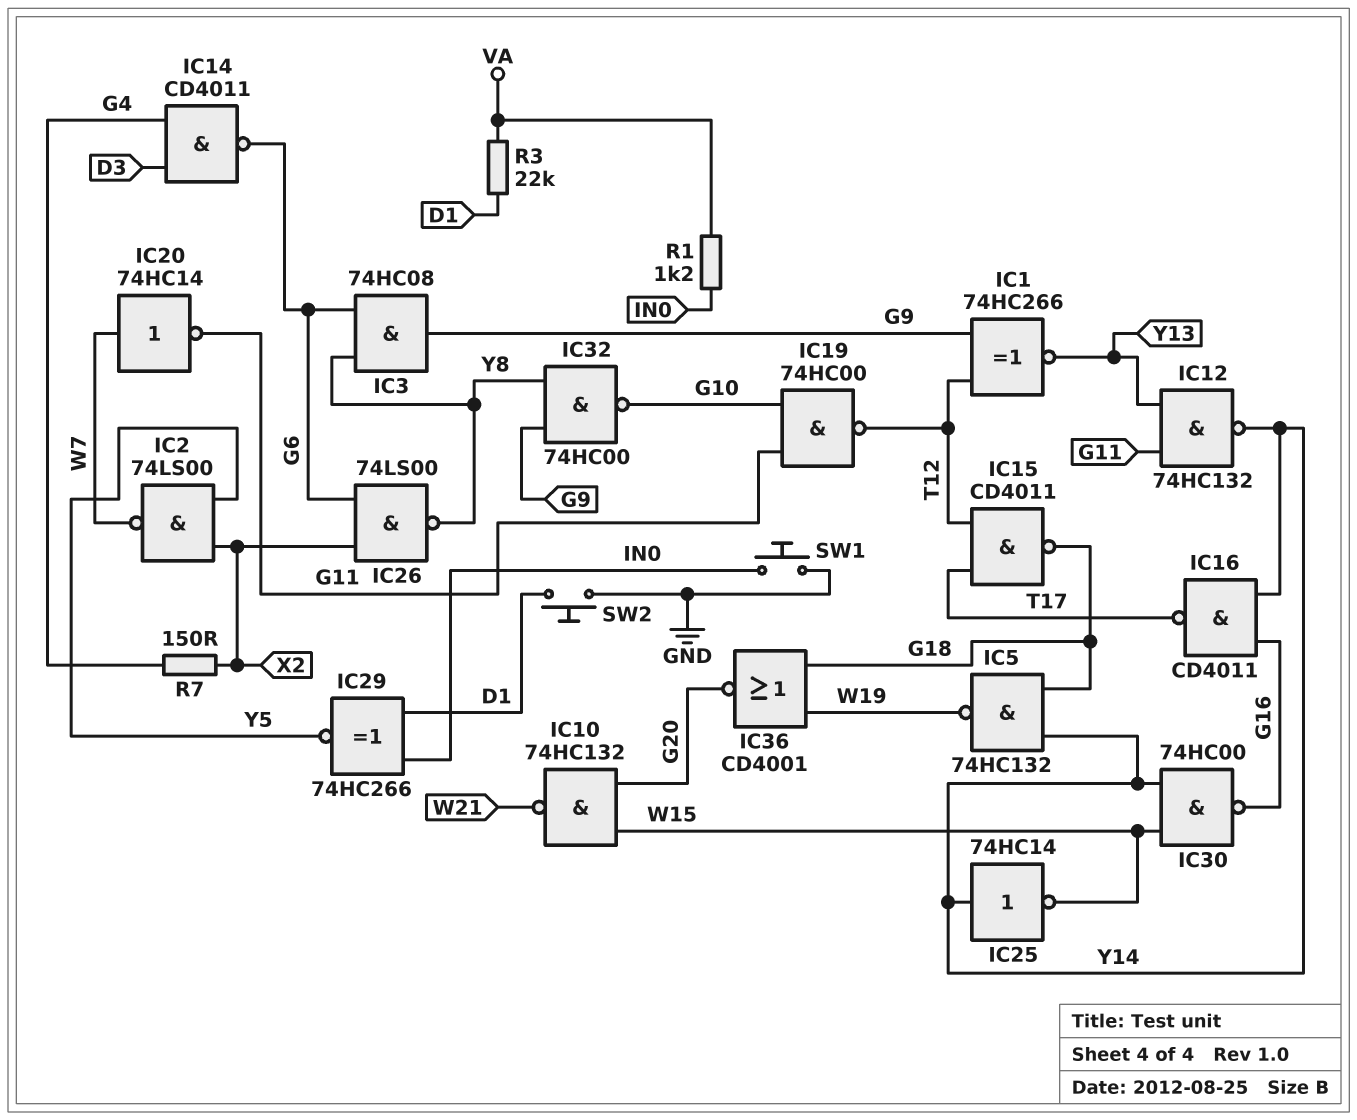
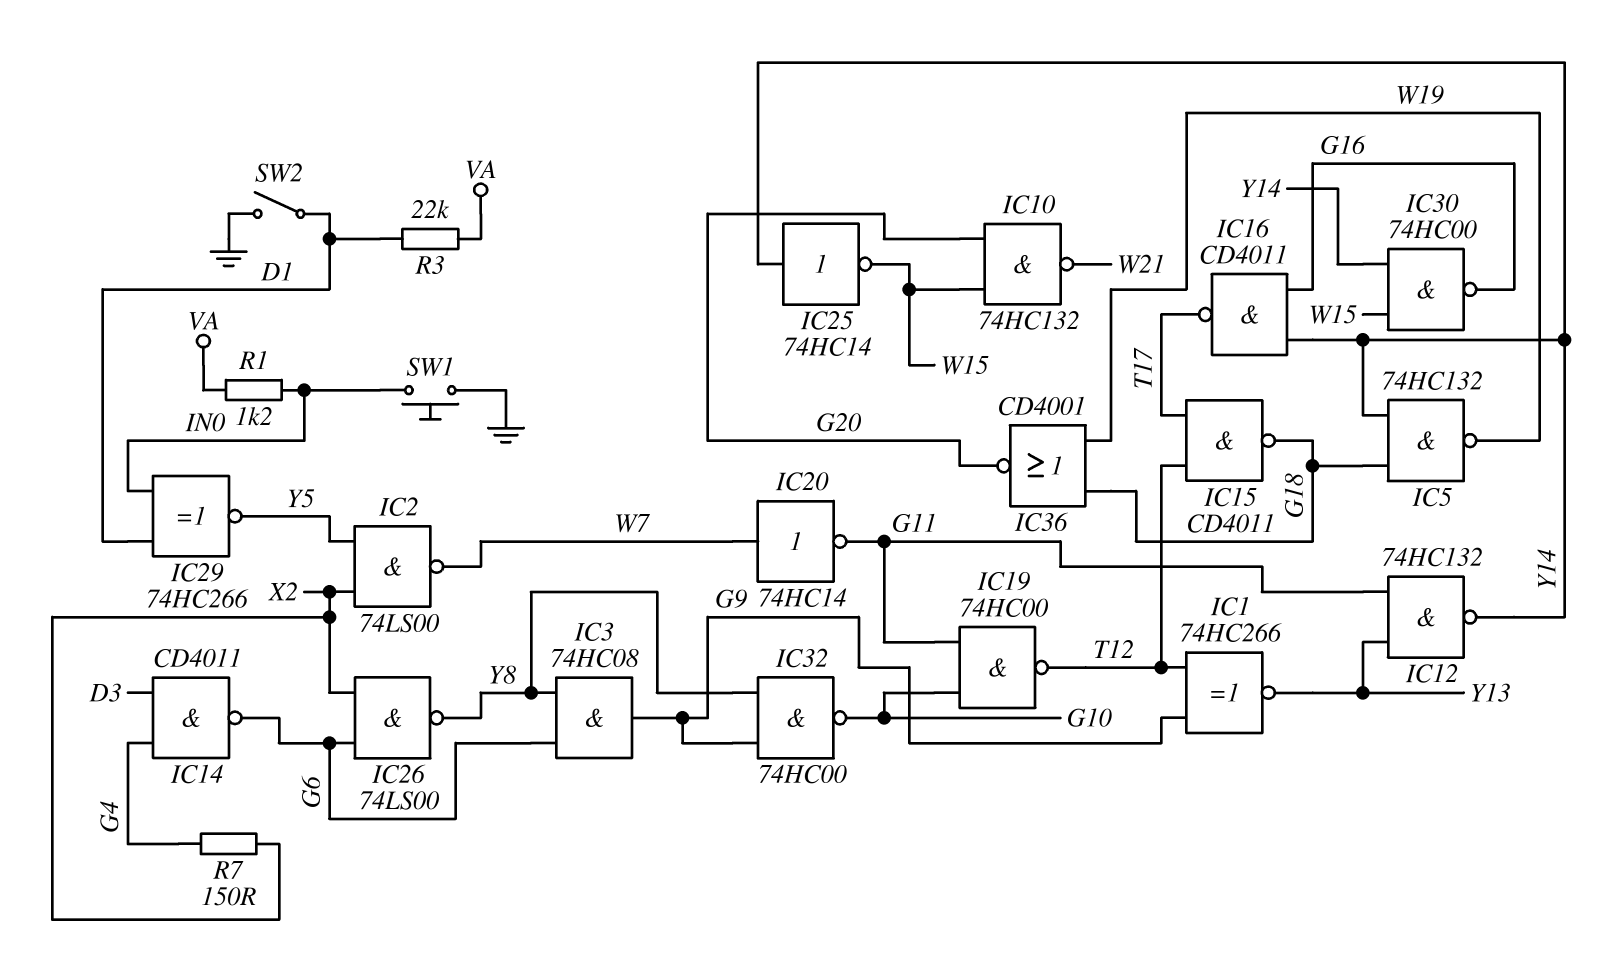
SW2: button (D1, GND) -> switch (D1, GND)

